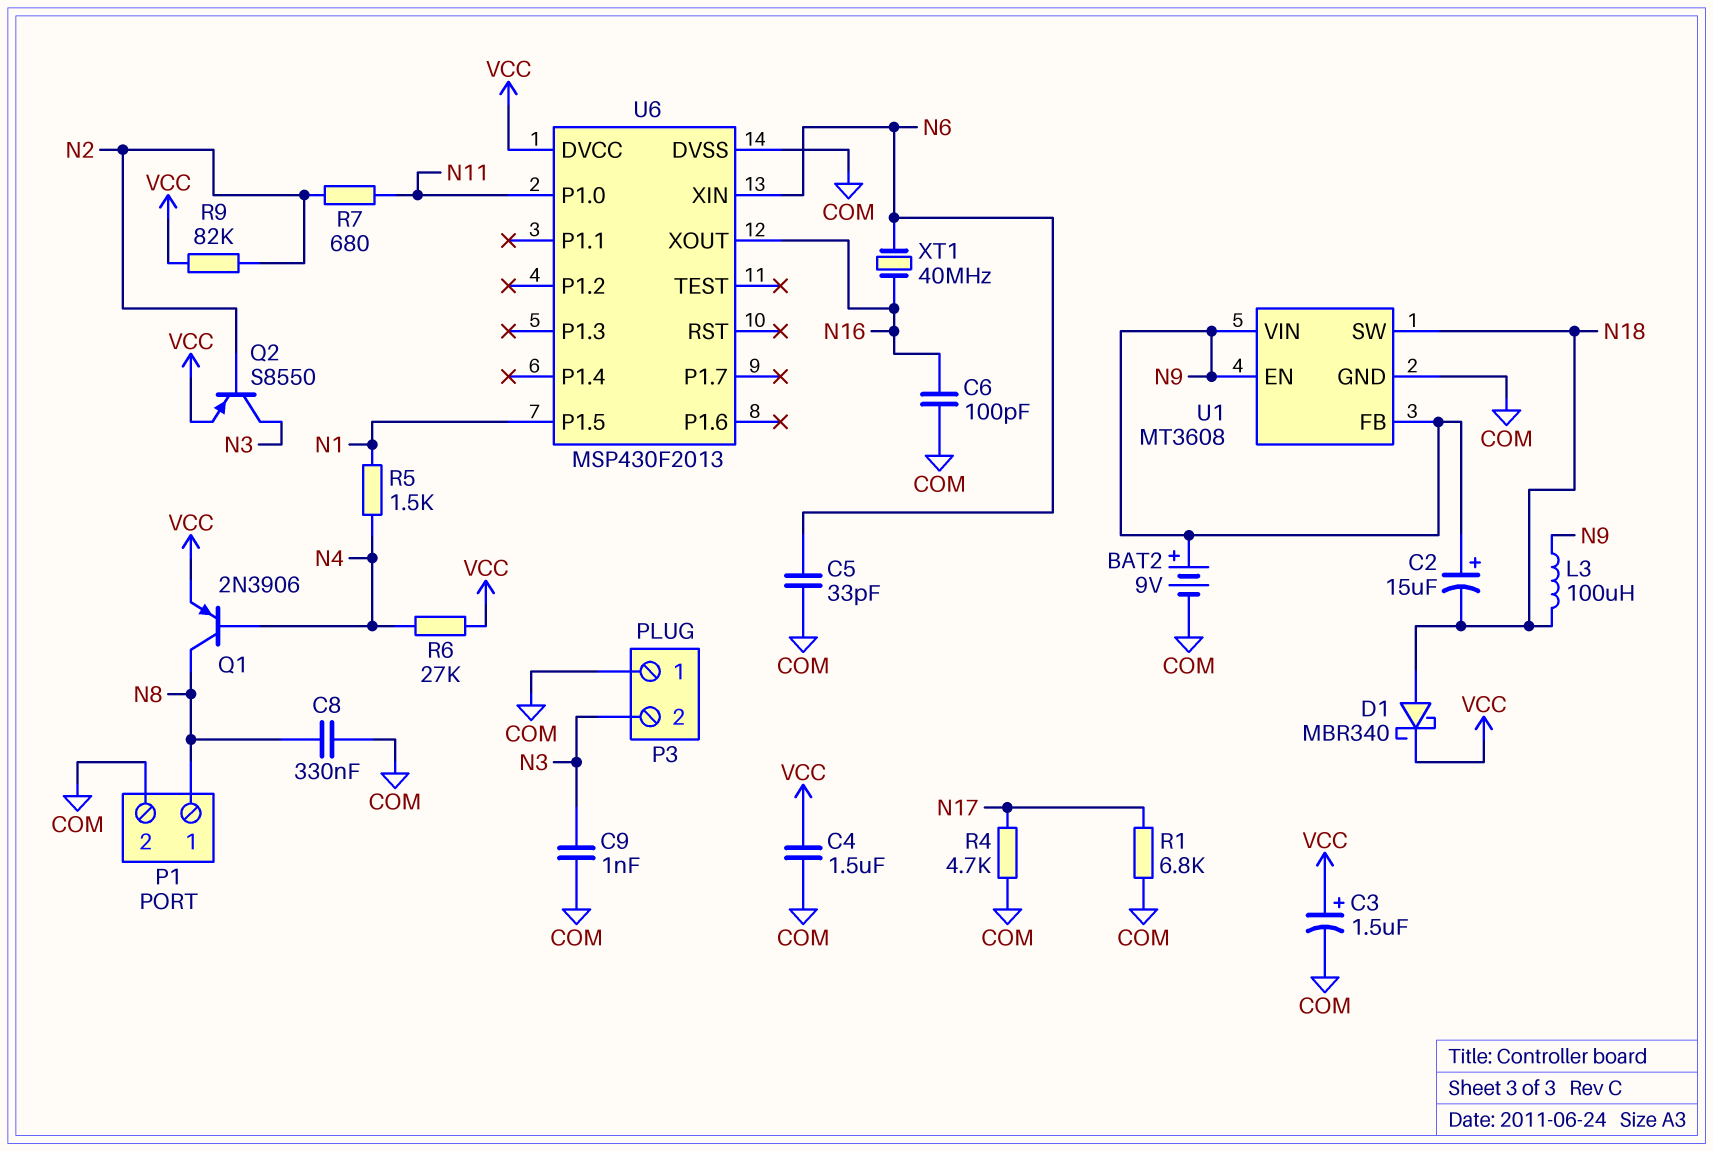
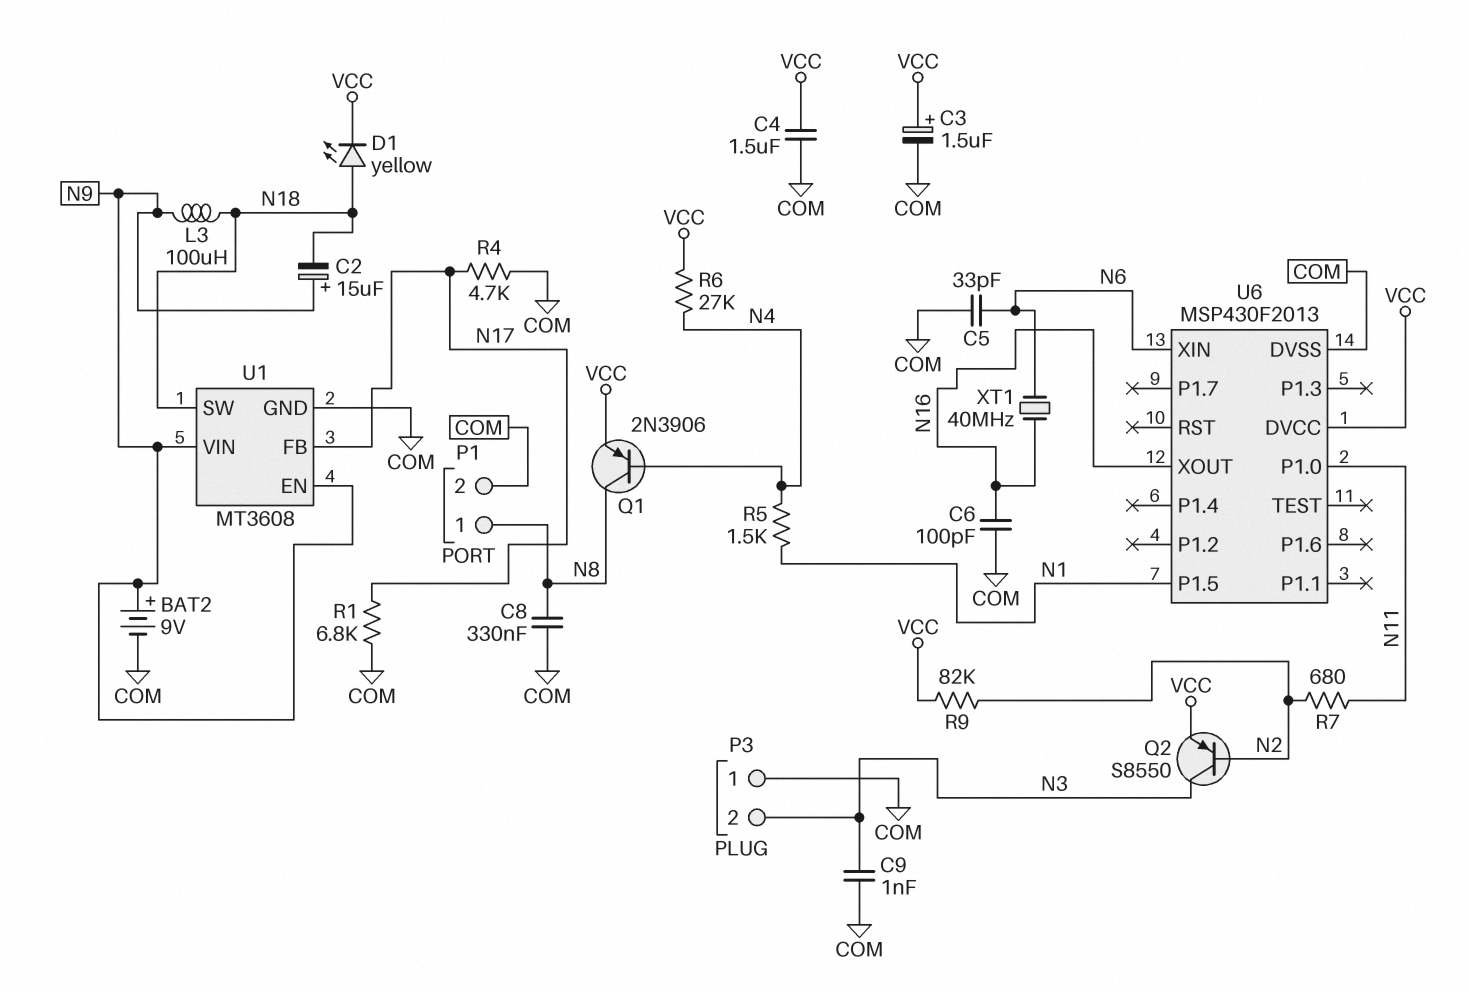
D1: schottky MBR340 (A N18, K VCC) -> LED yellow (A N18, K VCC)
U1 pin FB: N9 -> N17

